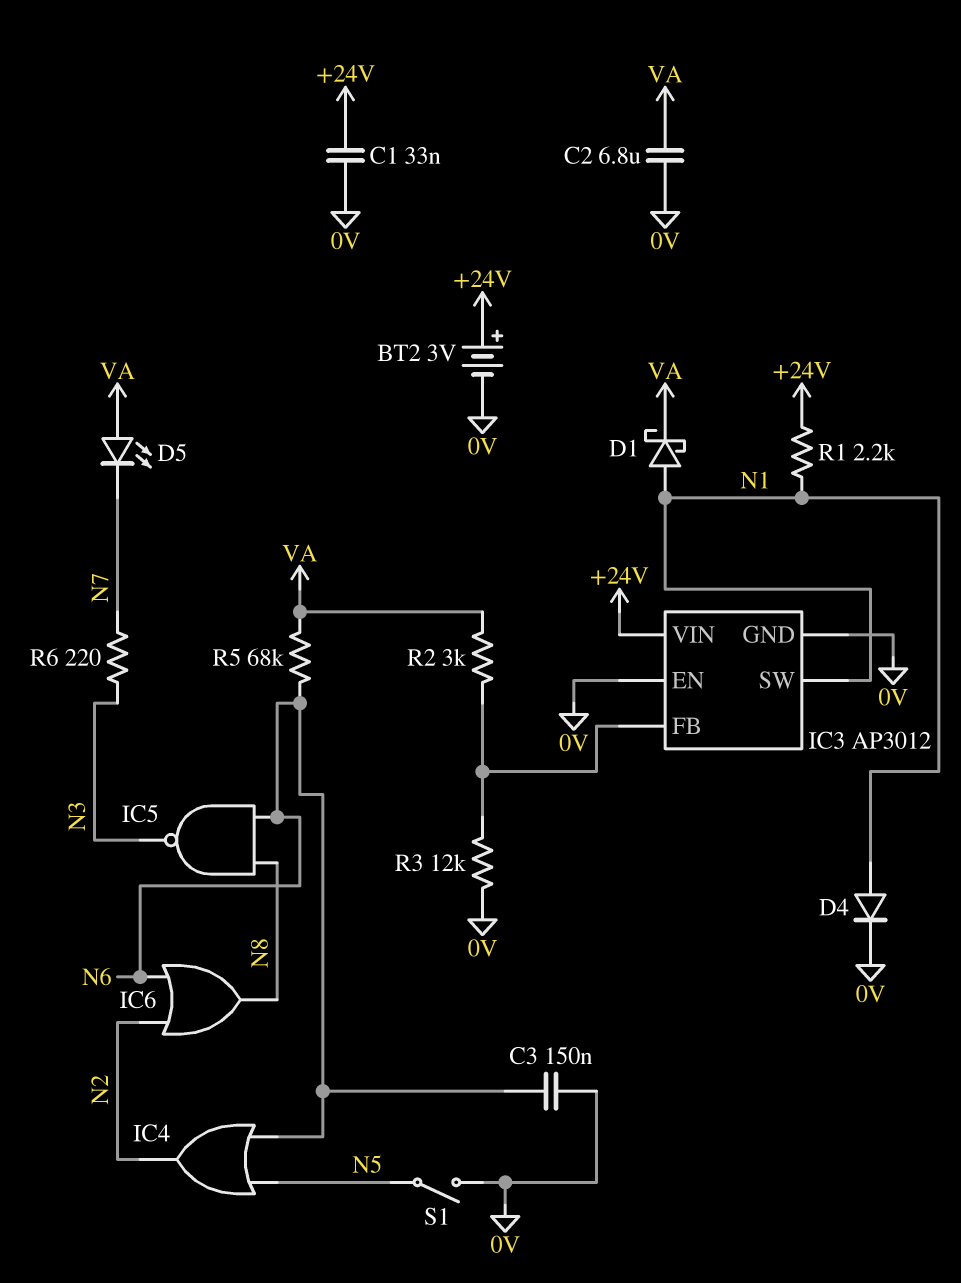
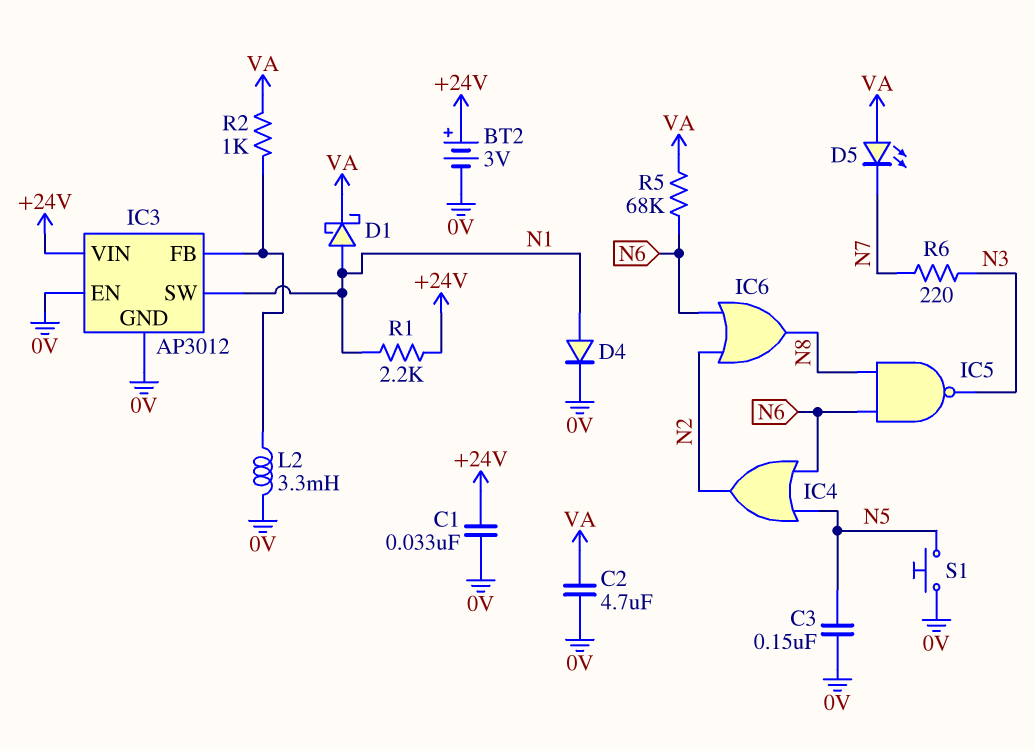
C2: 6.8uF (0V, VA) -> 4.7uF (0V, VA)
C3: 150nF (0V, N6) -> 150nF (0V, N5)
L2: none -> 3.3mH (0V, IC3/FB)
R2: 3k (IC3/FB, VA) -> 1k (IC3/FB, VA)
R3: 12k (0V, IC3/FB) -> none
S1: switch (0V, N5) -> button (0V, N5)

